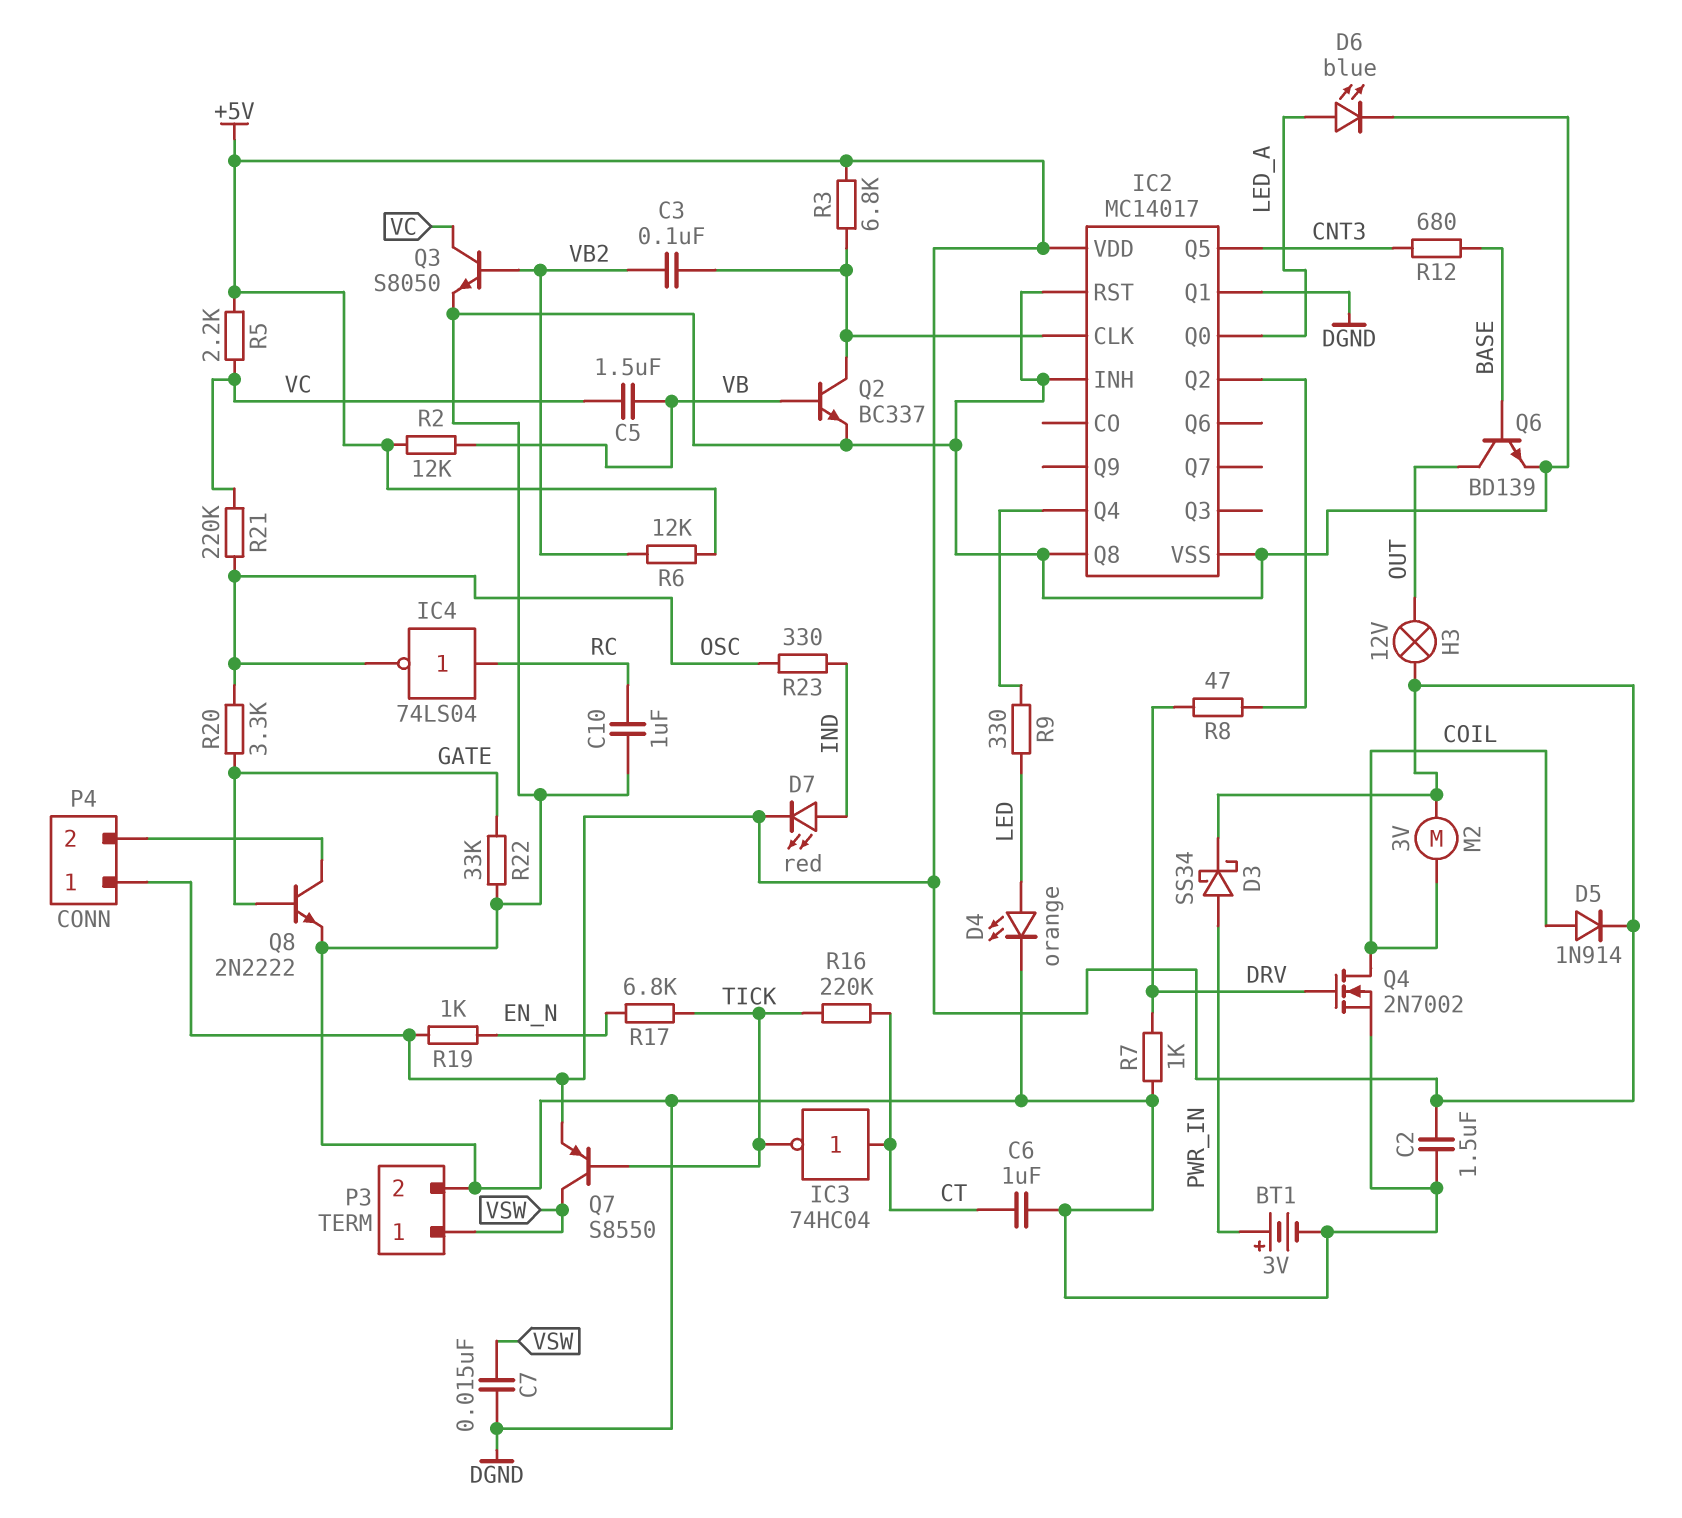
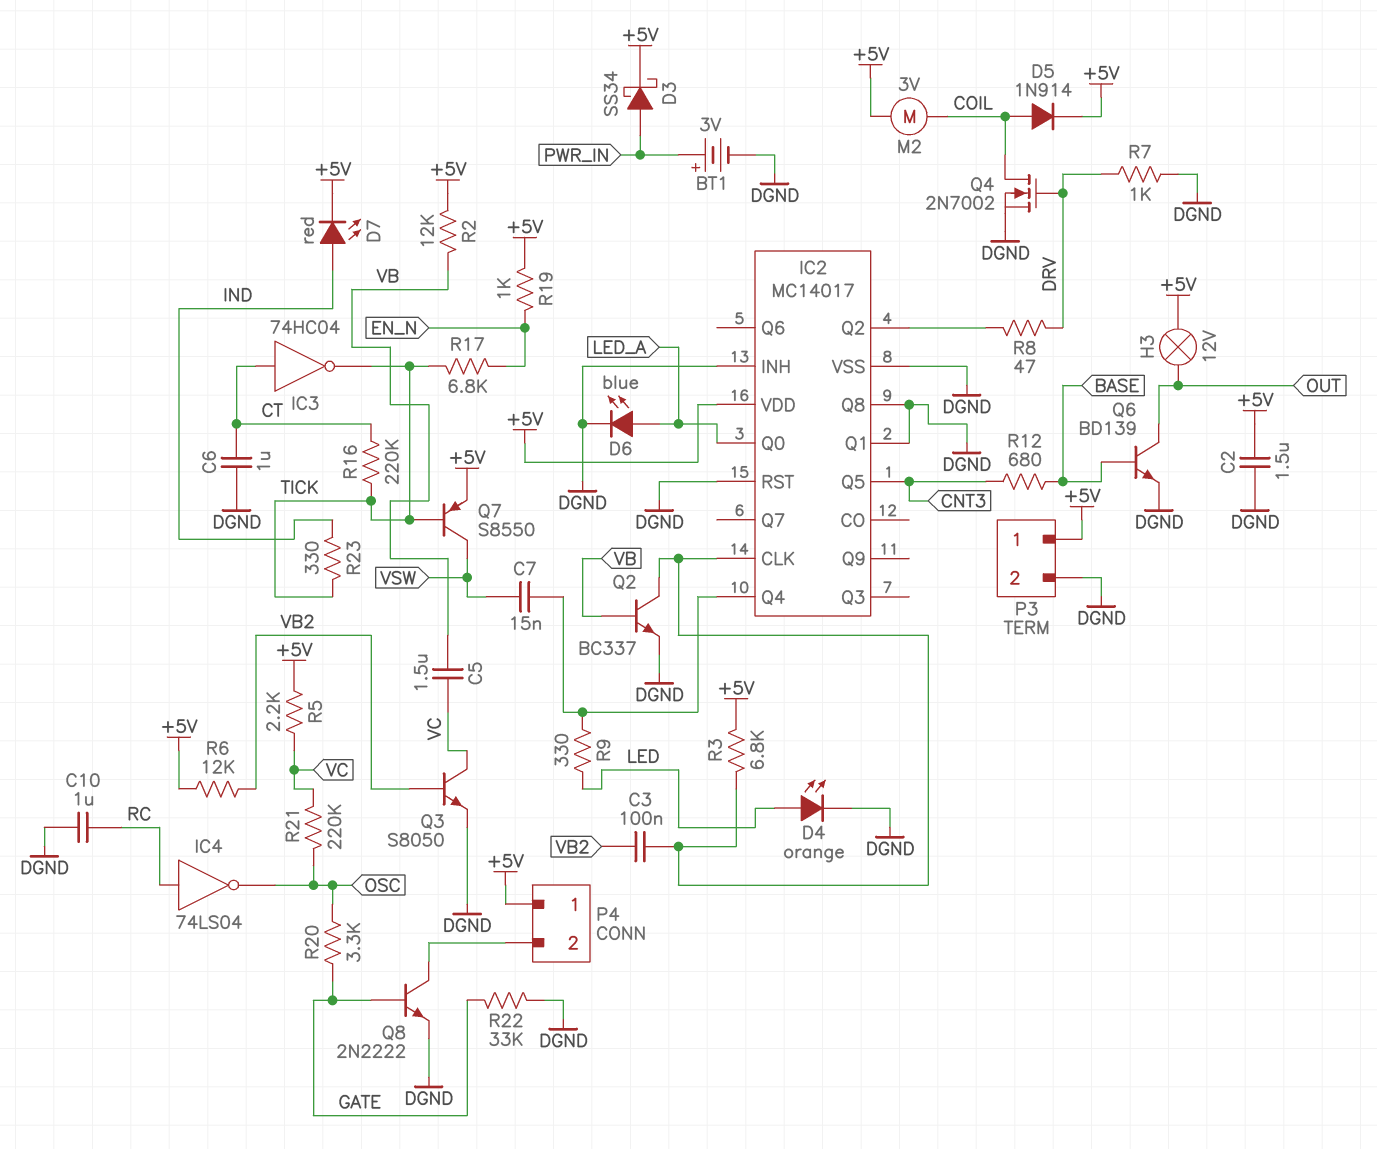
C7: 15nF (DGND, VSW) -> 15nF (IC2/Q4, VSW)
P3 pin 1: VSW -> +5V
R23: 330 (IND, OSC) -> 330 (IND, TICK)

